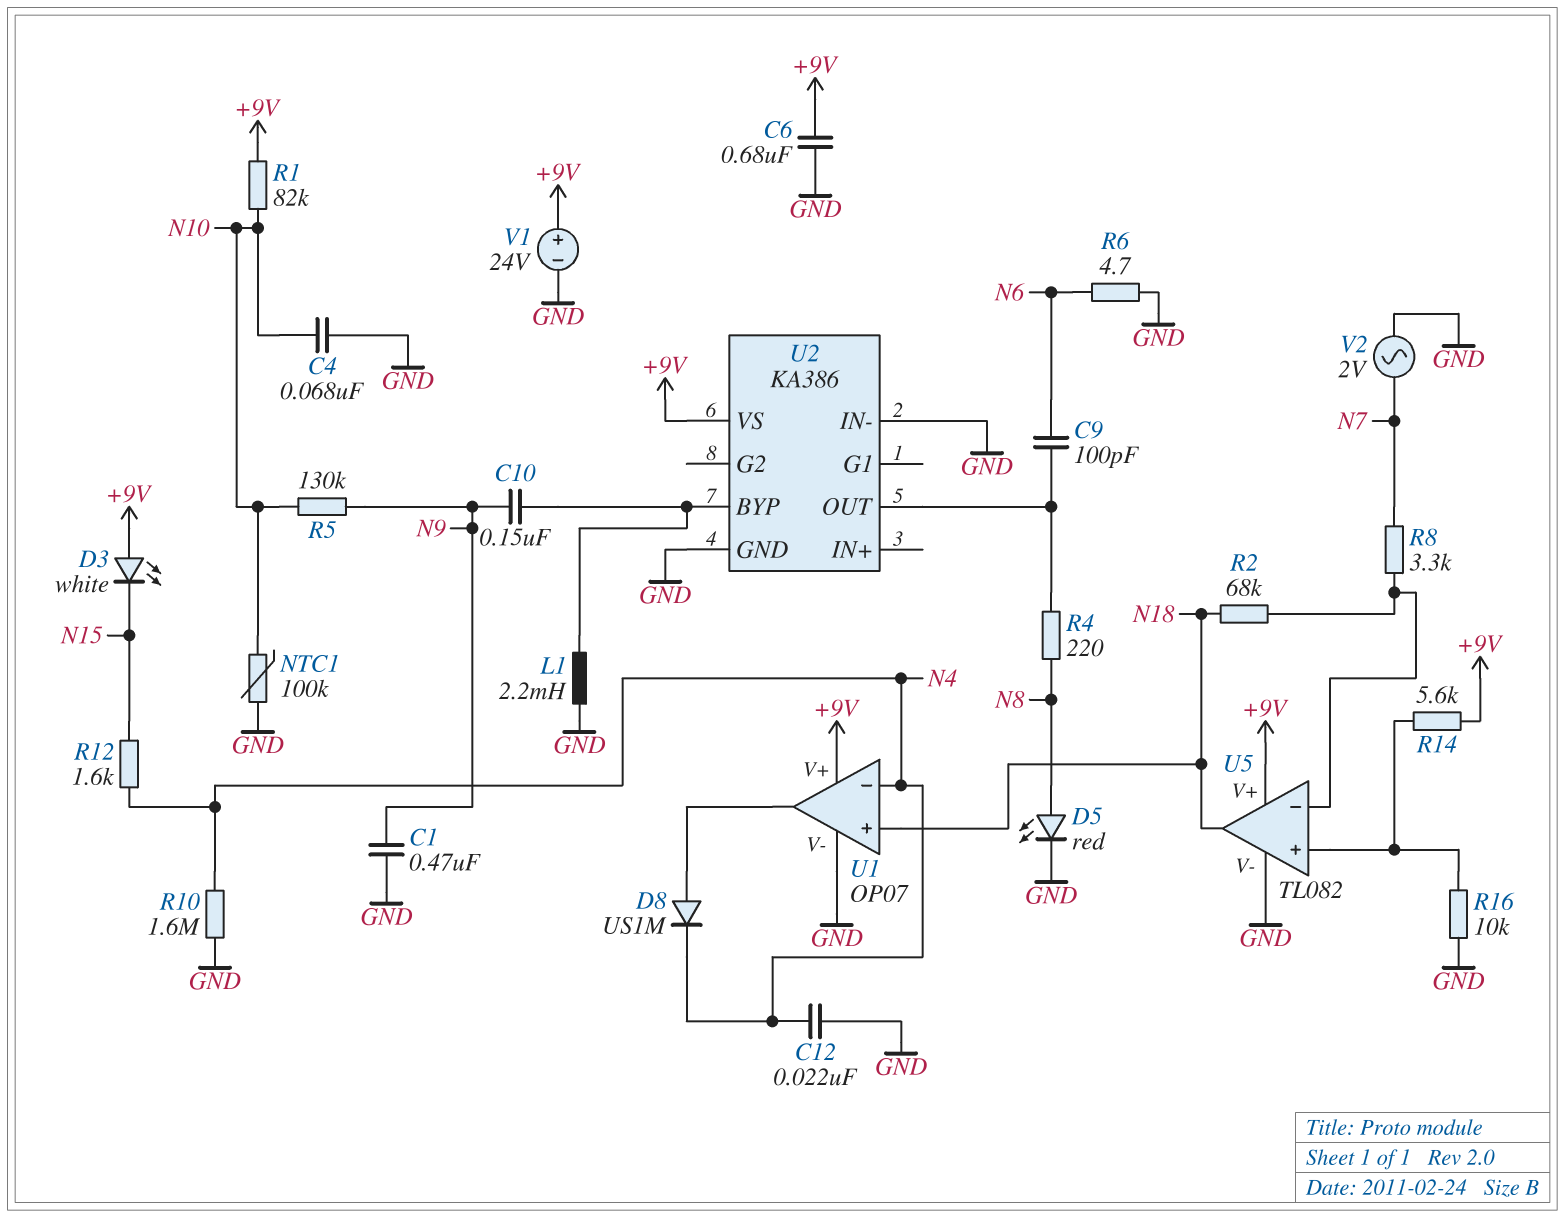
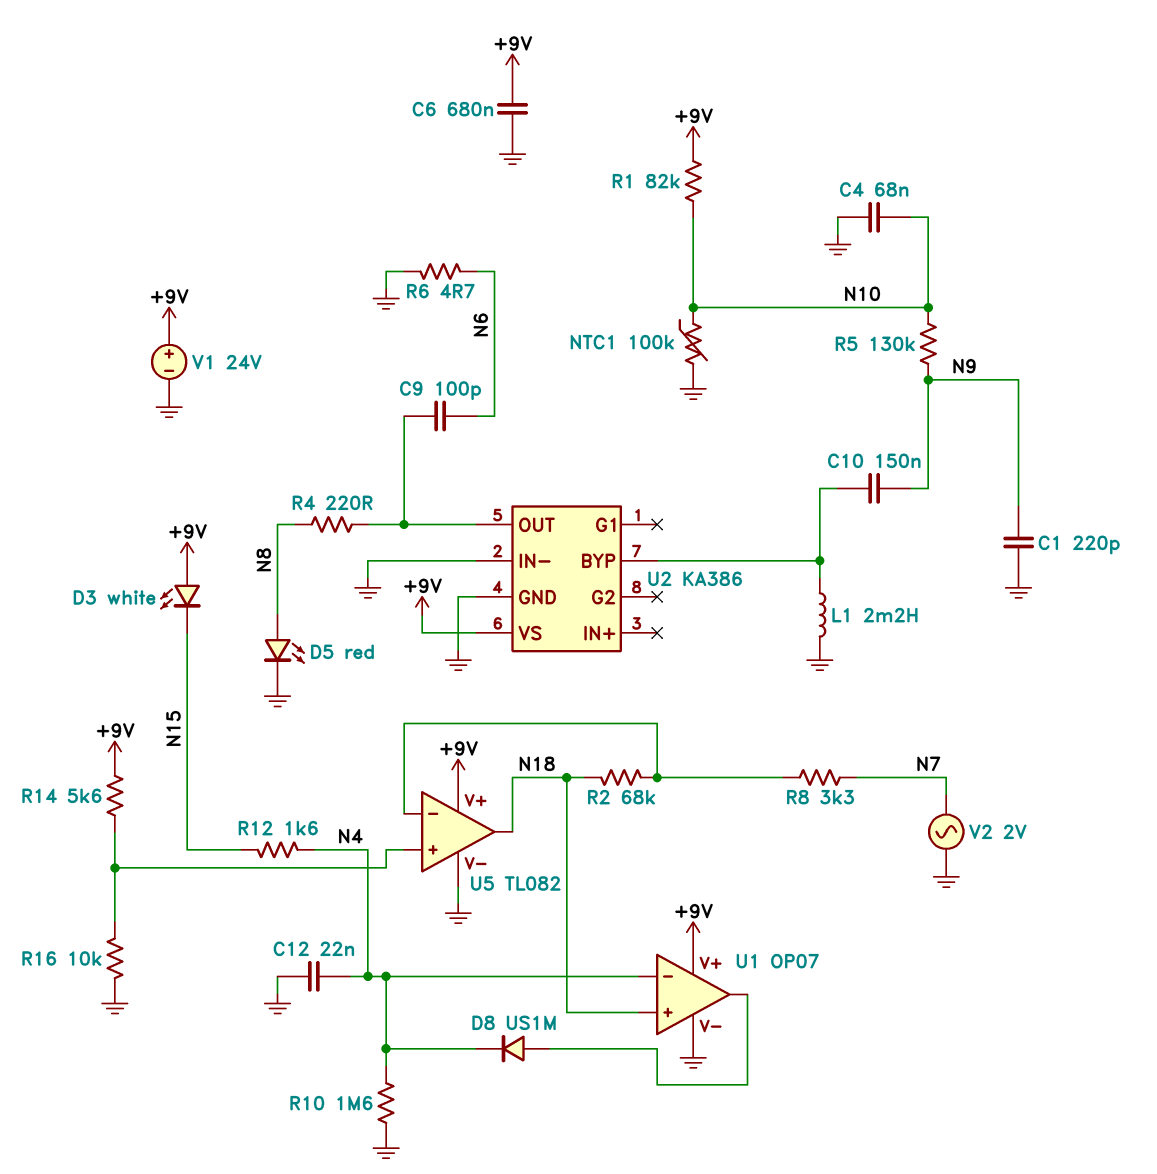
C1: 470nF (GND, N9) -> 220pF (GND, N9)

